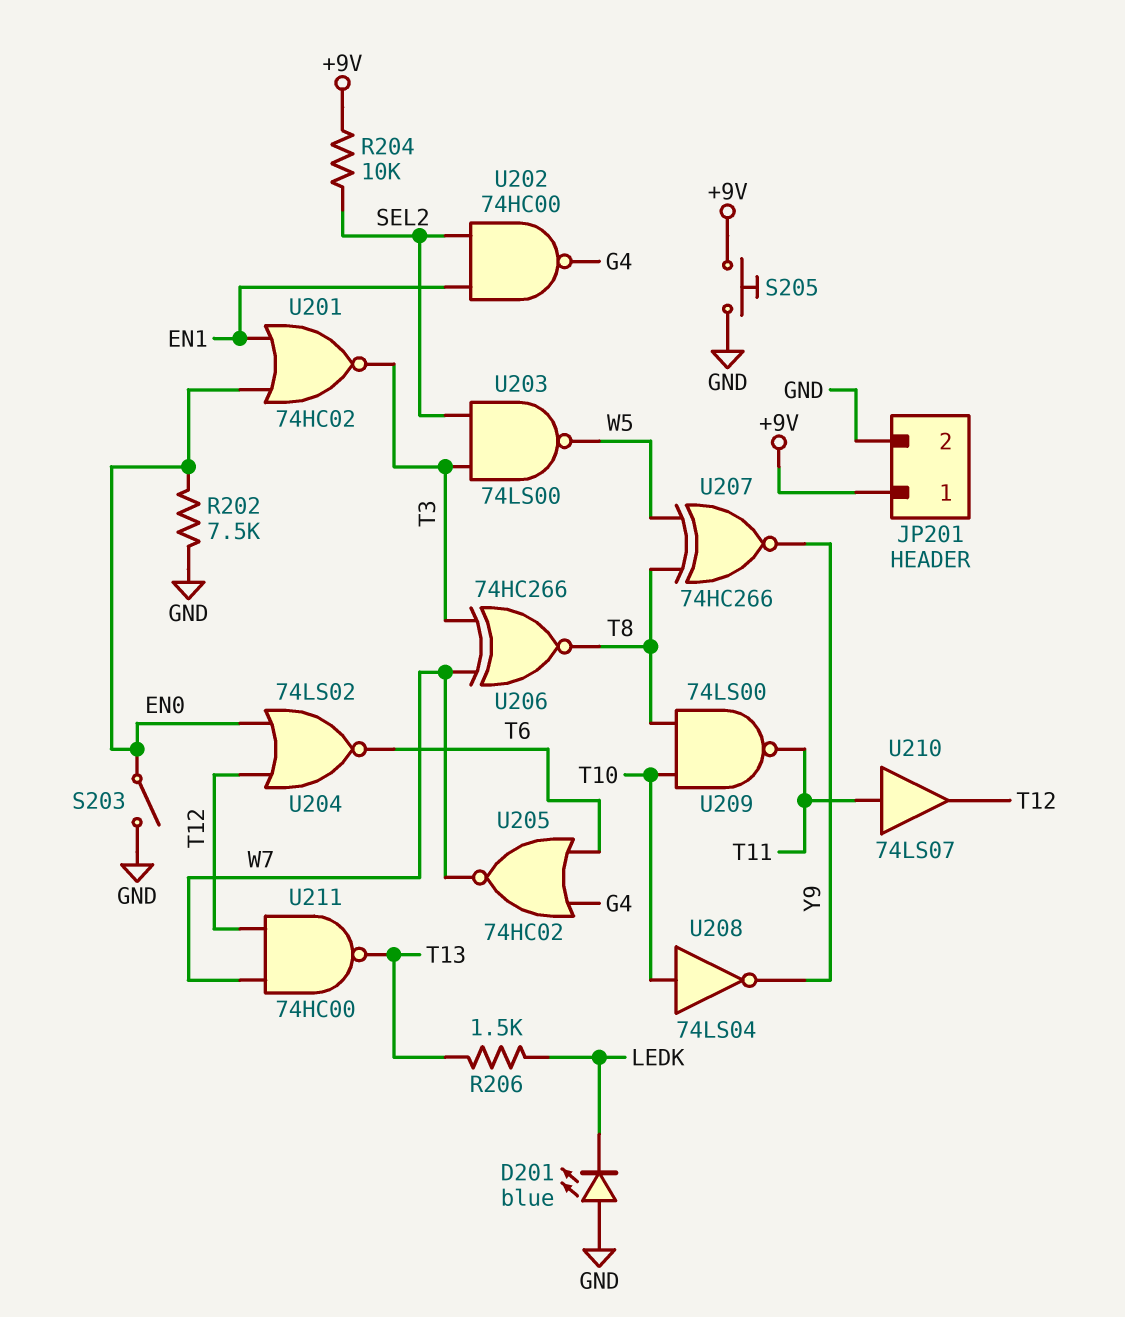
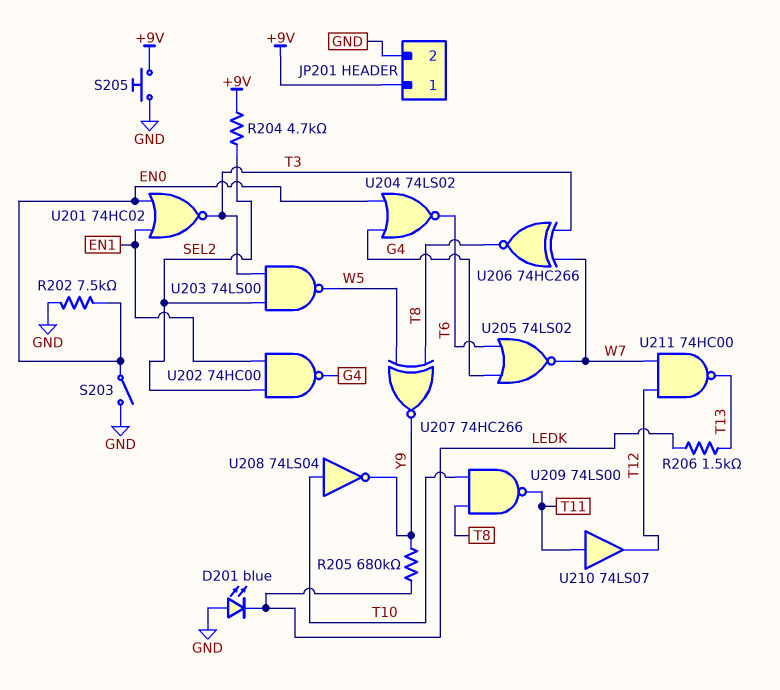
R204: 10k (+9V, SEL2) -> 4.7k (+9V, SEL2)
R205: none -> 680k (LEDK, Y9)
U204: NOR 74LS02 (in EN0, in T12, out T6) -> NOR 74LS02 (in EN0, in G4, out T6)
U205: NOR 74HC02 (in G4, in T6, out W7) -> NOR 74LS02 (in G4, in T6, out W7)

